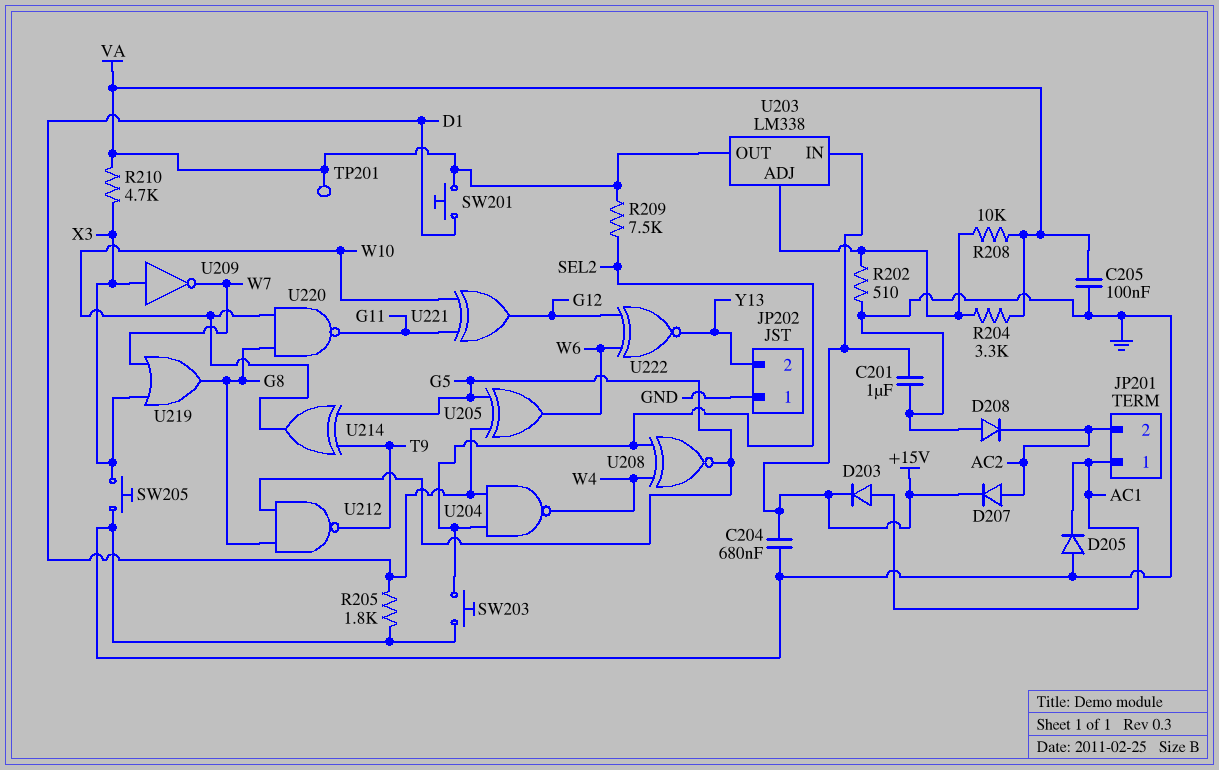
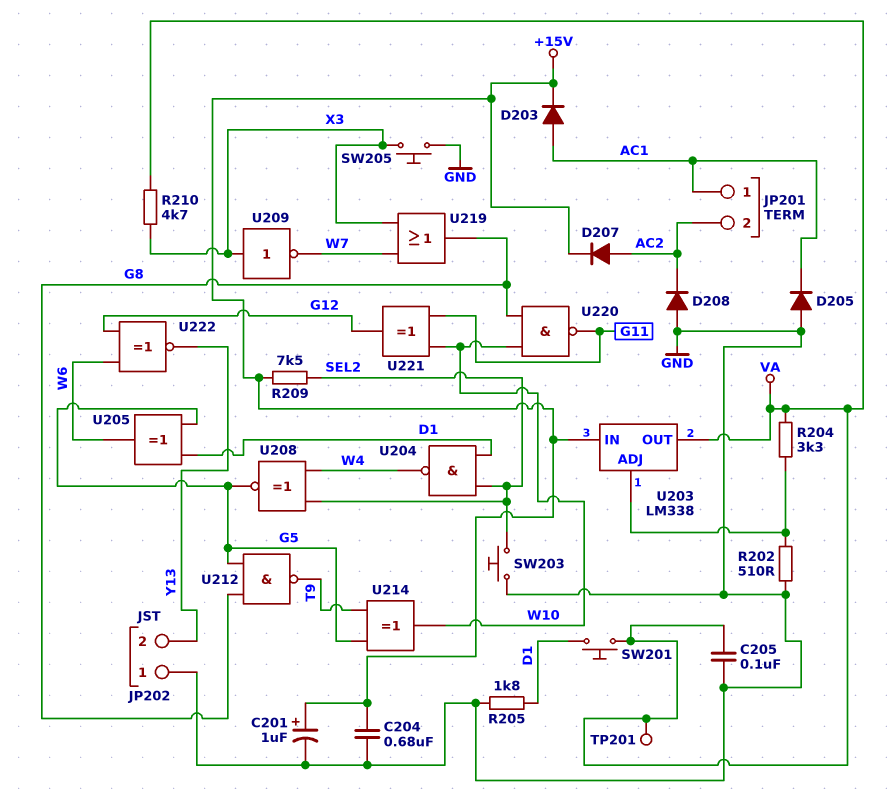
C201: 1uF (+15V, GND) -> 1uF (plus +15V, minus GND)
R208: 10k (U203/ADJ, VA) -> none
R209: 7.5k (SEL2, VA) -> 7.5k (+15V, SEL2)

